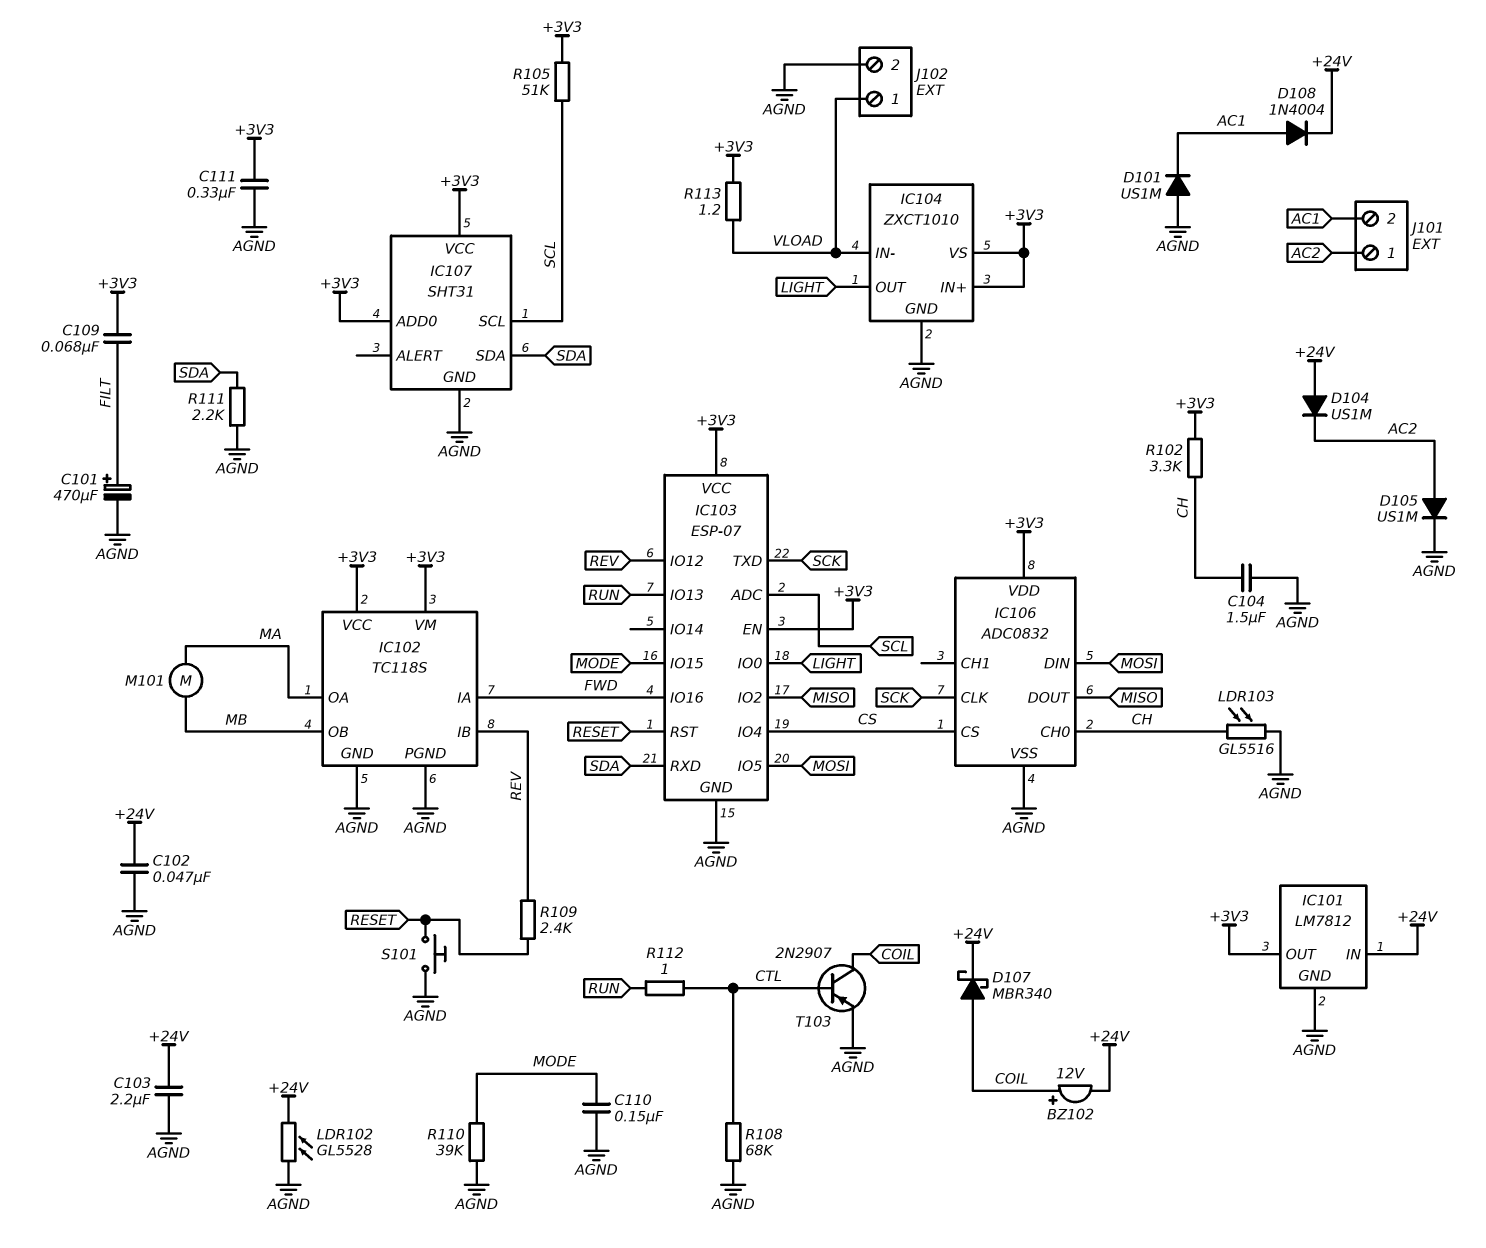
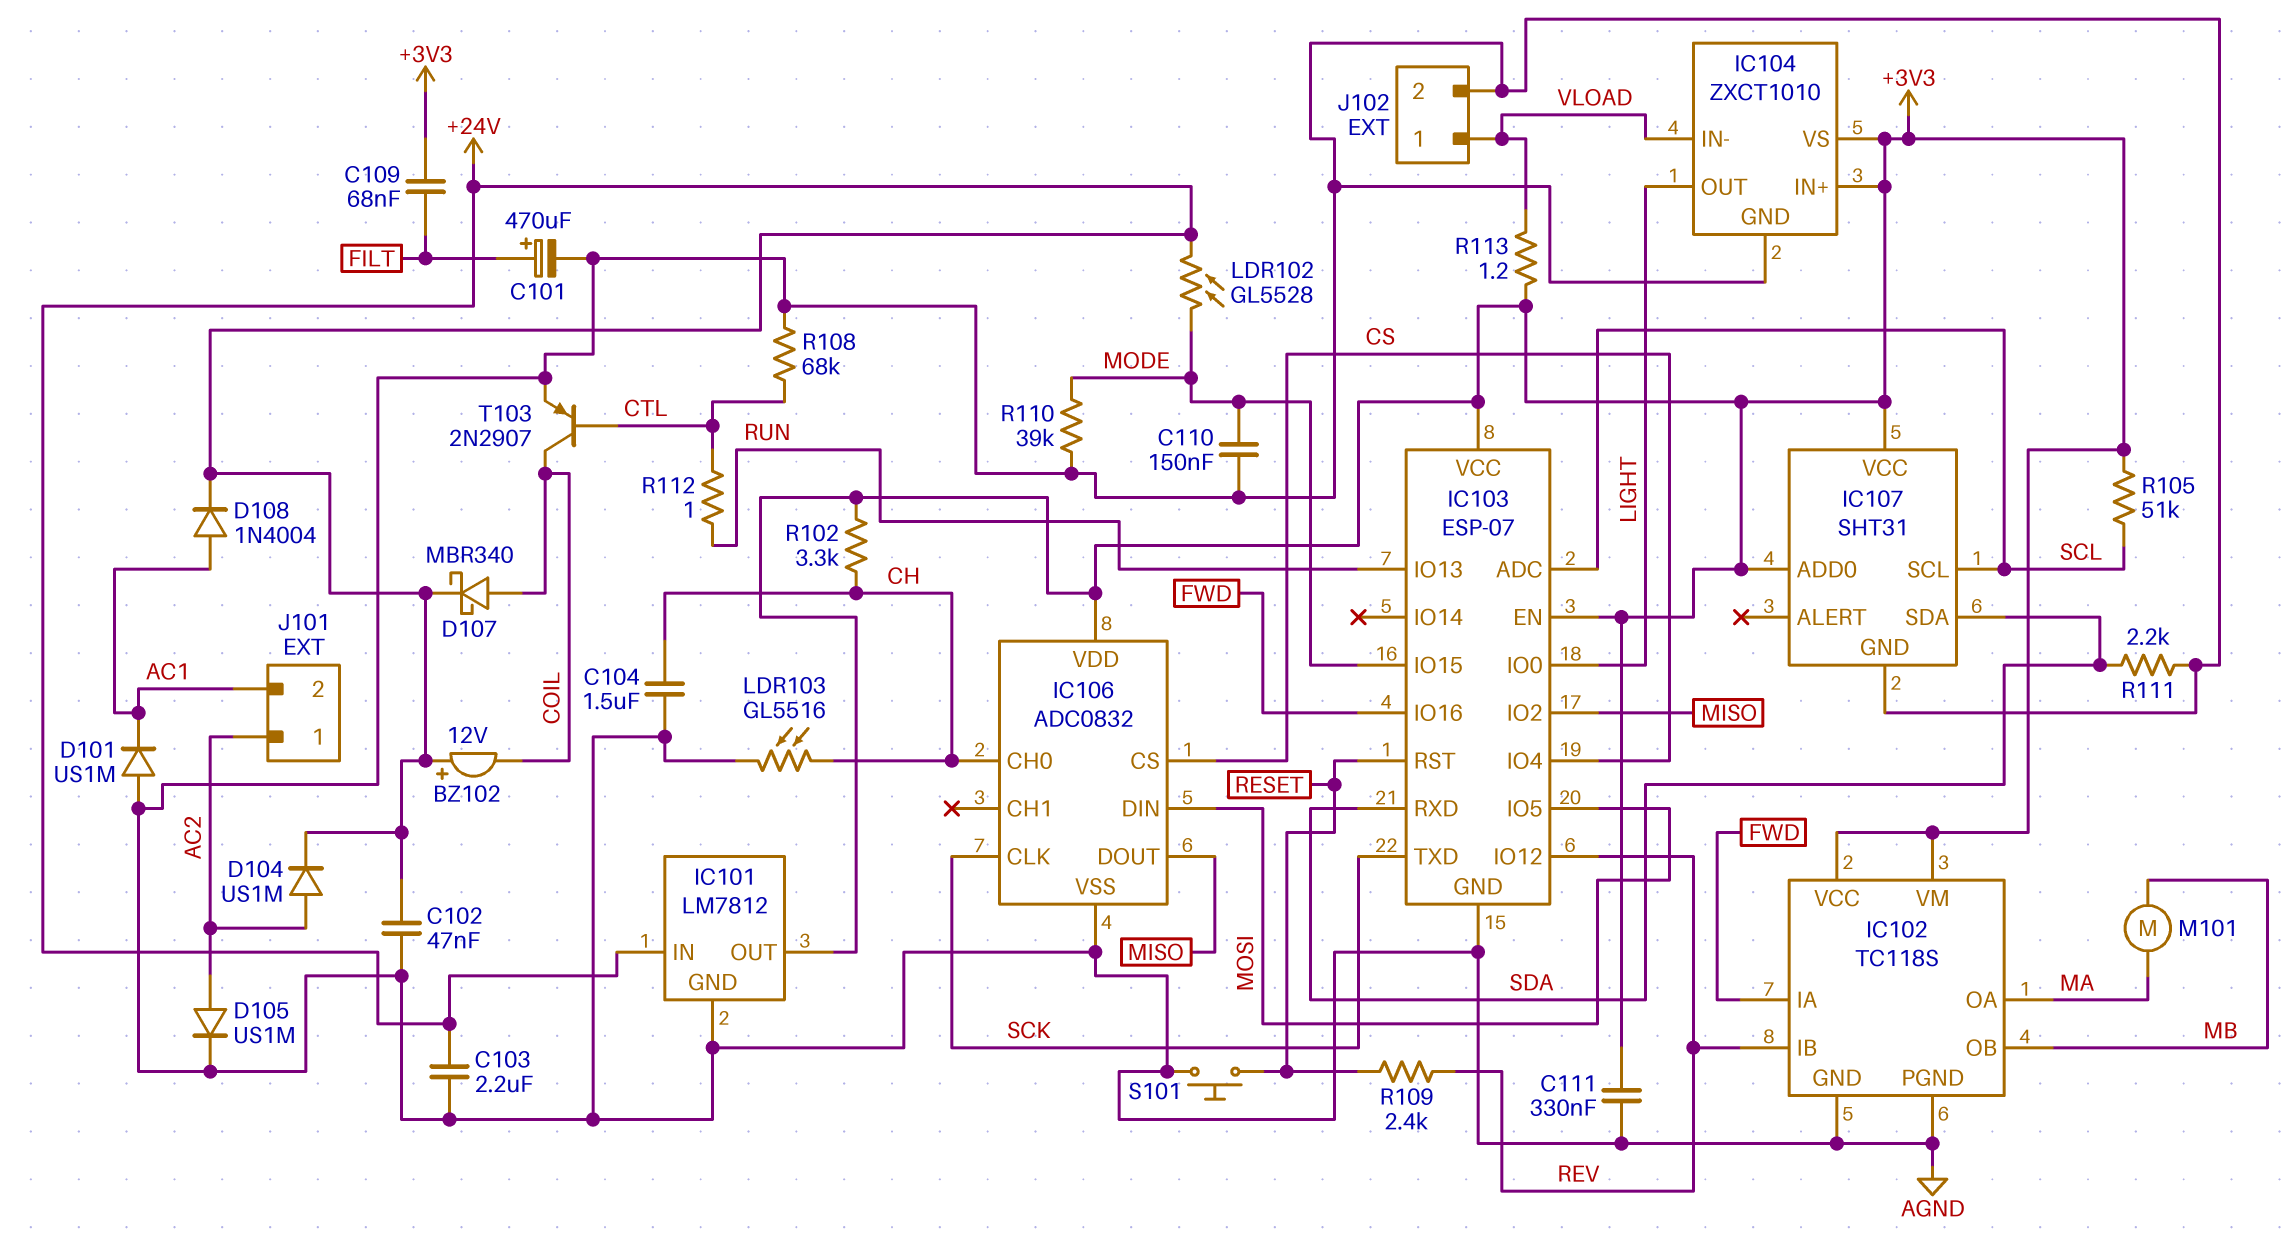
BZ102: buzzer 12V (plus COIL, minus +24V) -> buzzer 12V (plus +24V, minus COIL)
D104: diode US1M (A +24V, K AC2) -> diode US1M (A AC2, K +24V)
LDR102: GL5528 (+24V, AGND) -> GL5528 (+24V, MODE)

